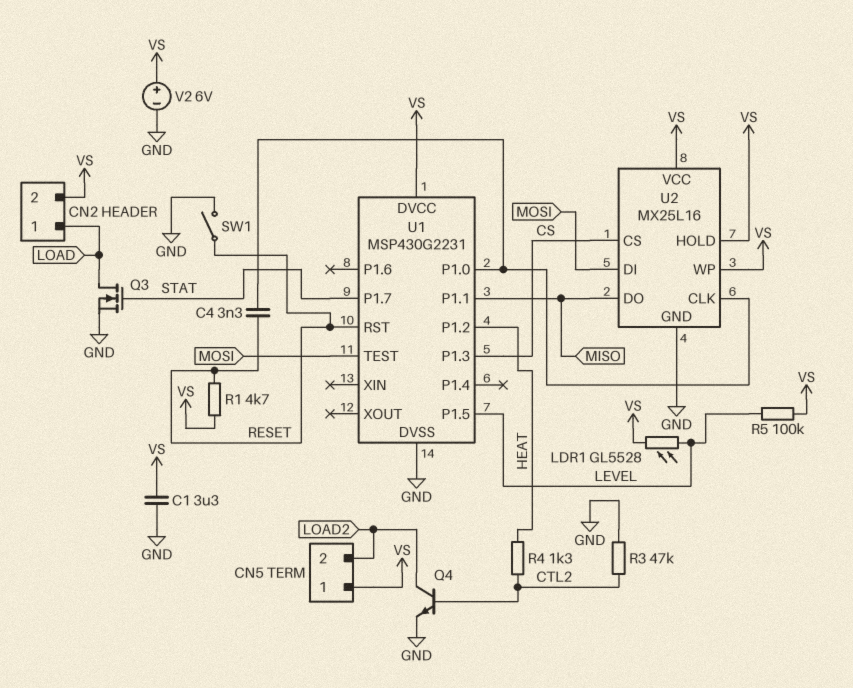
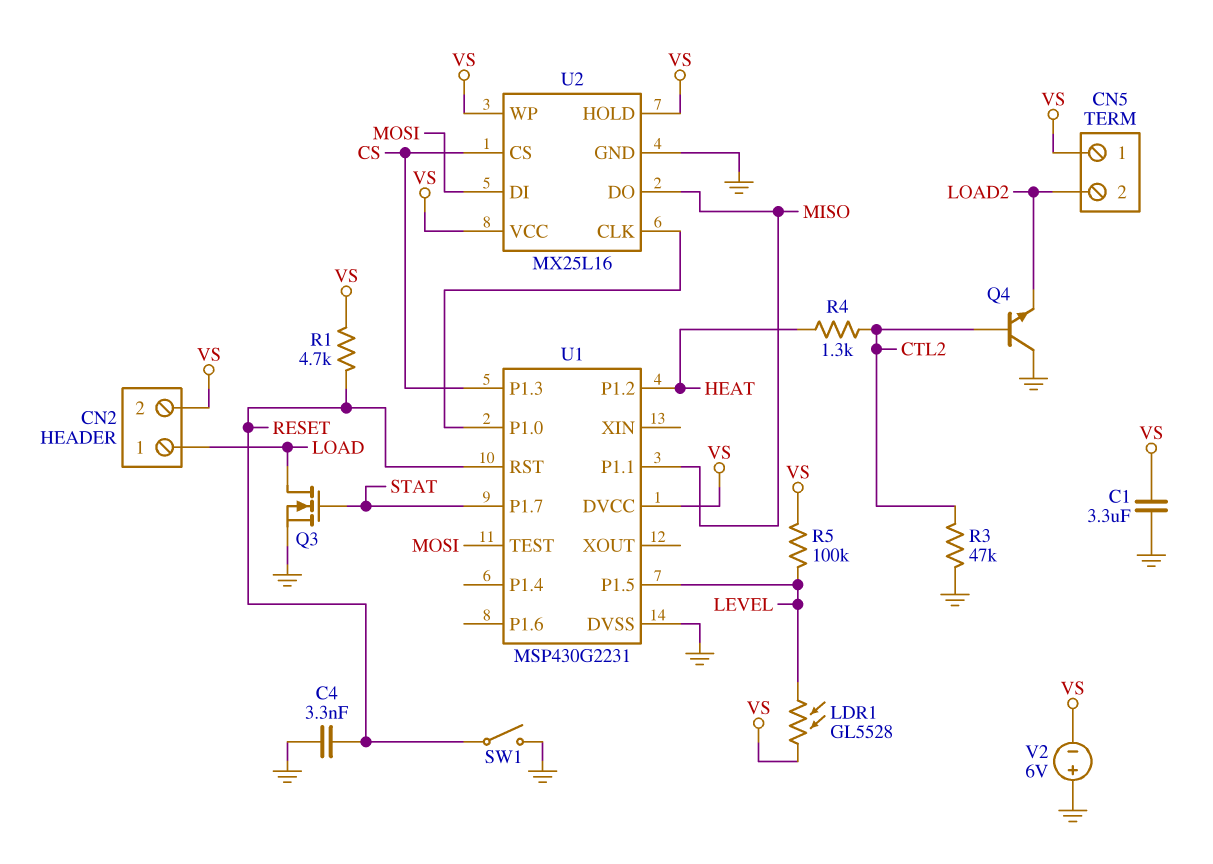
C4: 3.3nF (RESET, U1/P1.0) -> 3.3nF (GND, RESET)
Q4: NPN (B CTL2, C LOAD2, E GND) -> NPN (B CTL2, C GND, E LOAD2)
V2: 6V (plus VS, minus GND) -> 6V (plus GND, minus VS)

